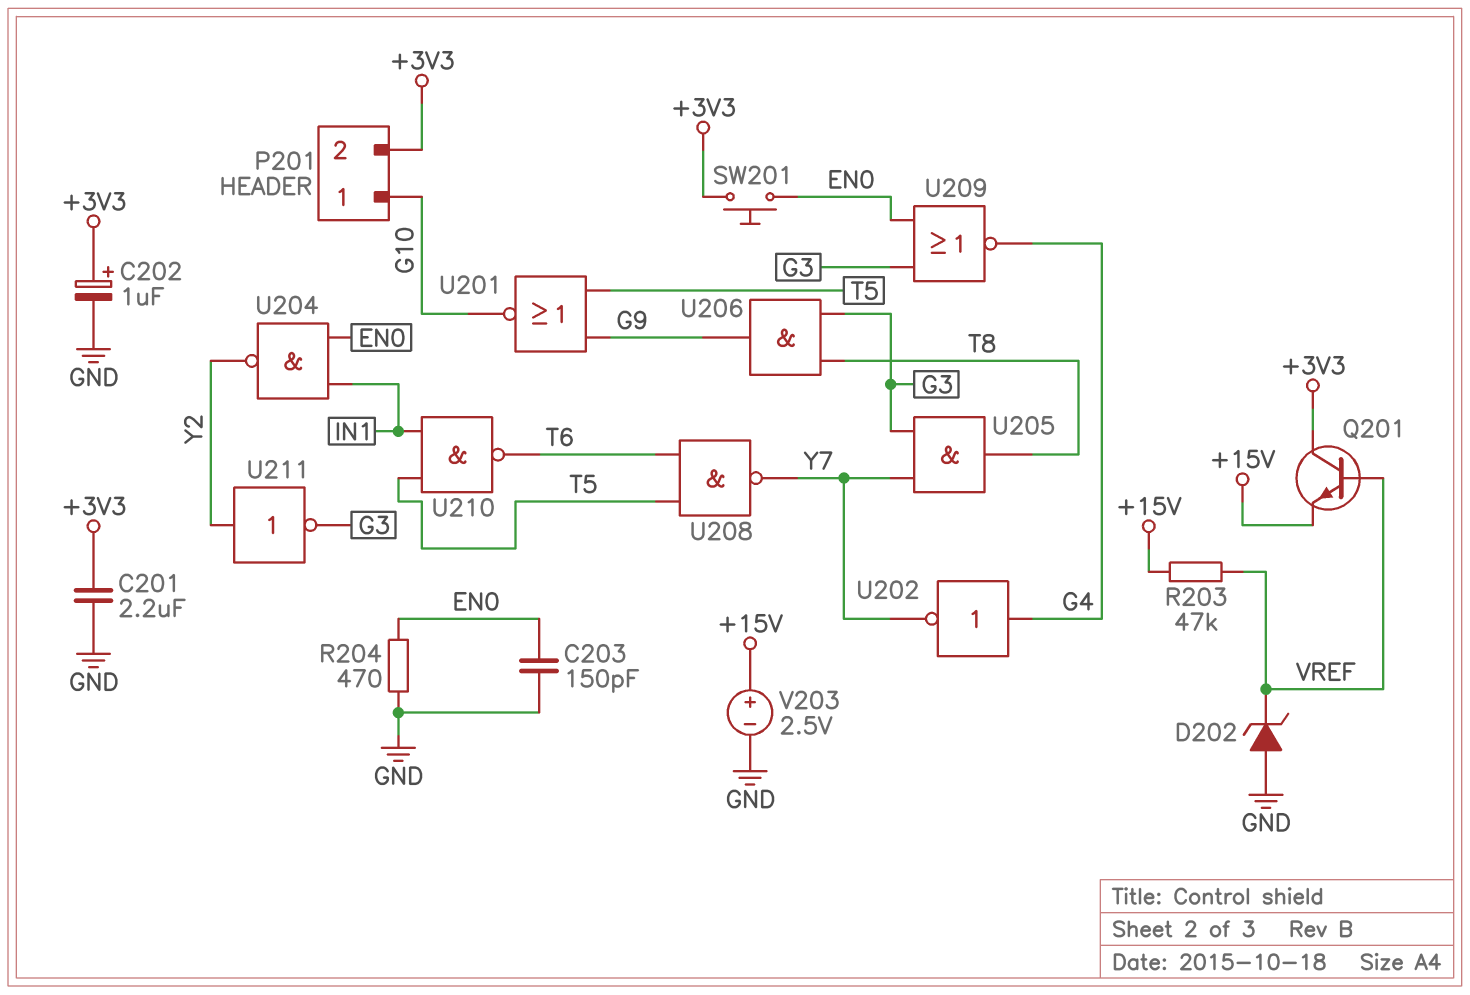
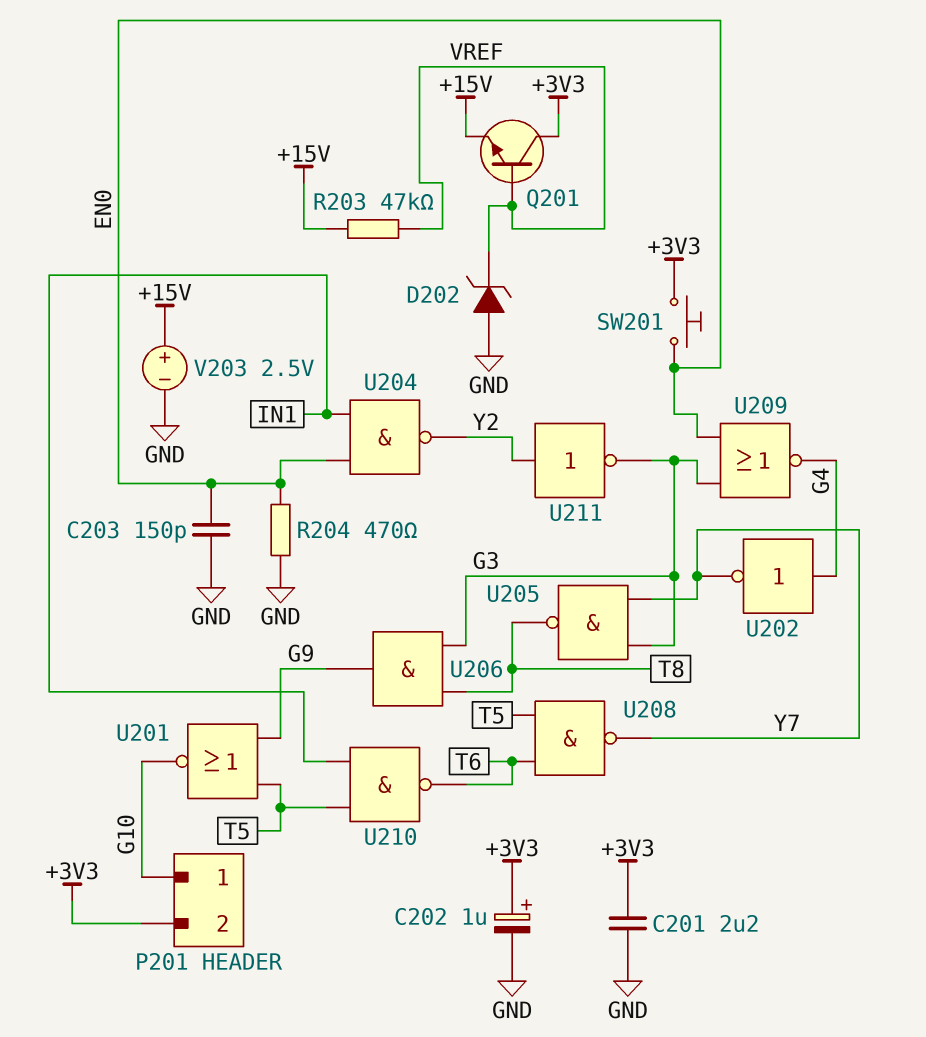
U205: AND (in G3, in Y7, out T8) -> NAND (in G3, in Y7, out T8)

